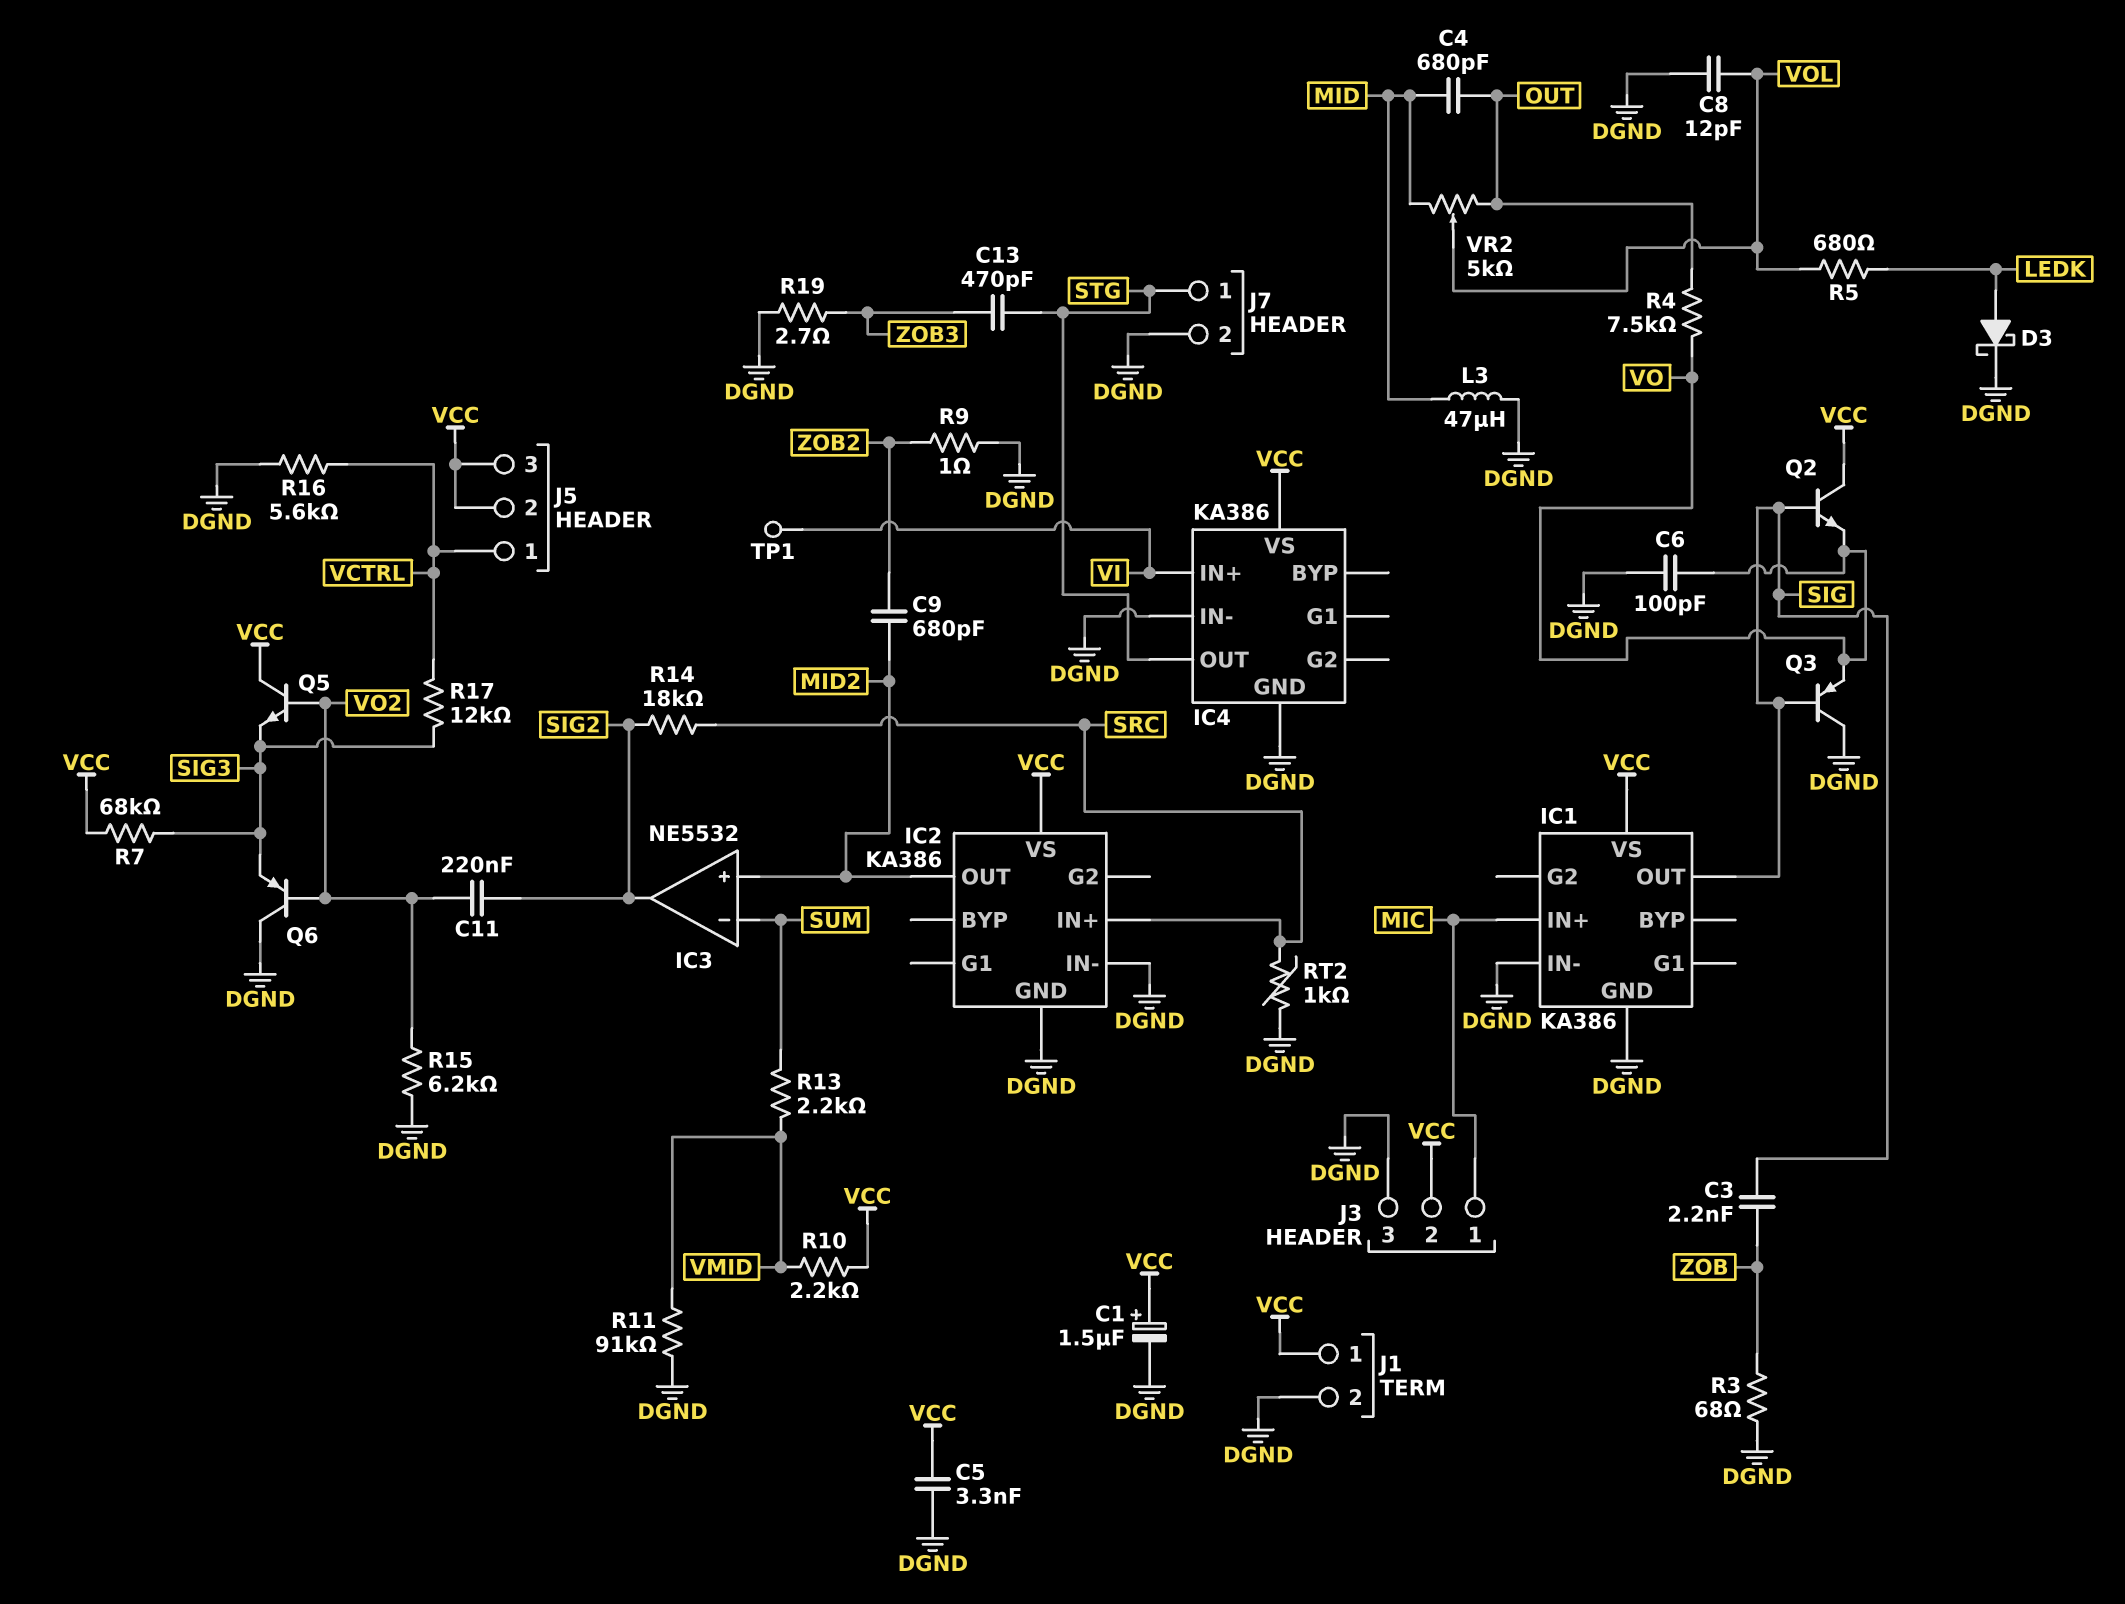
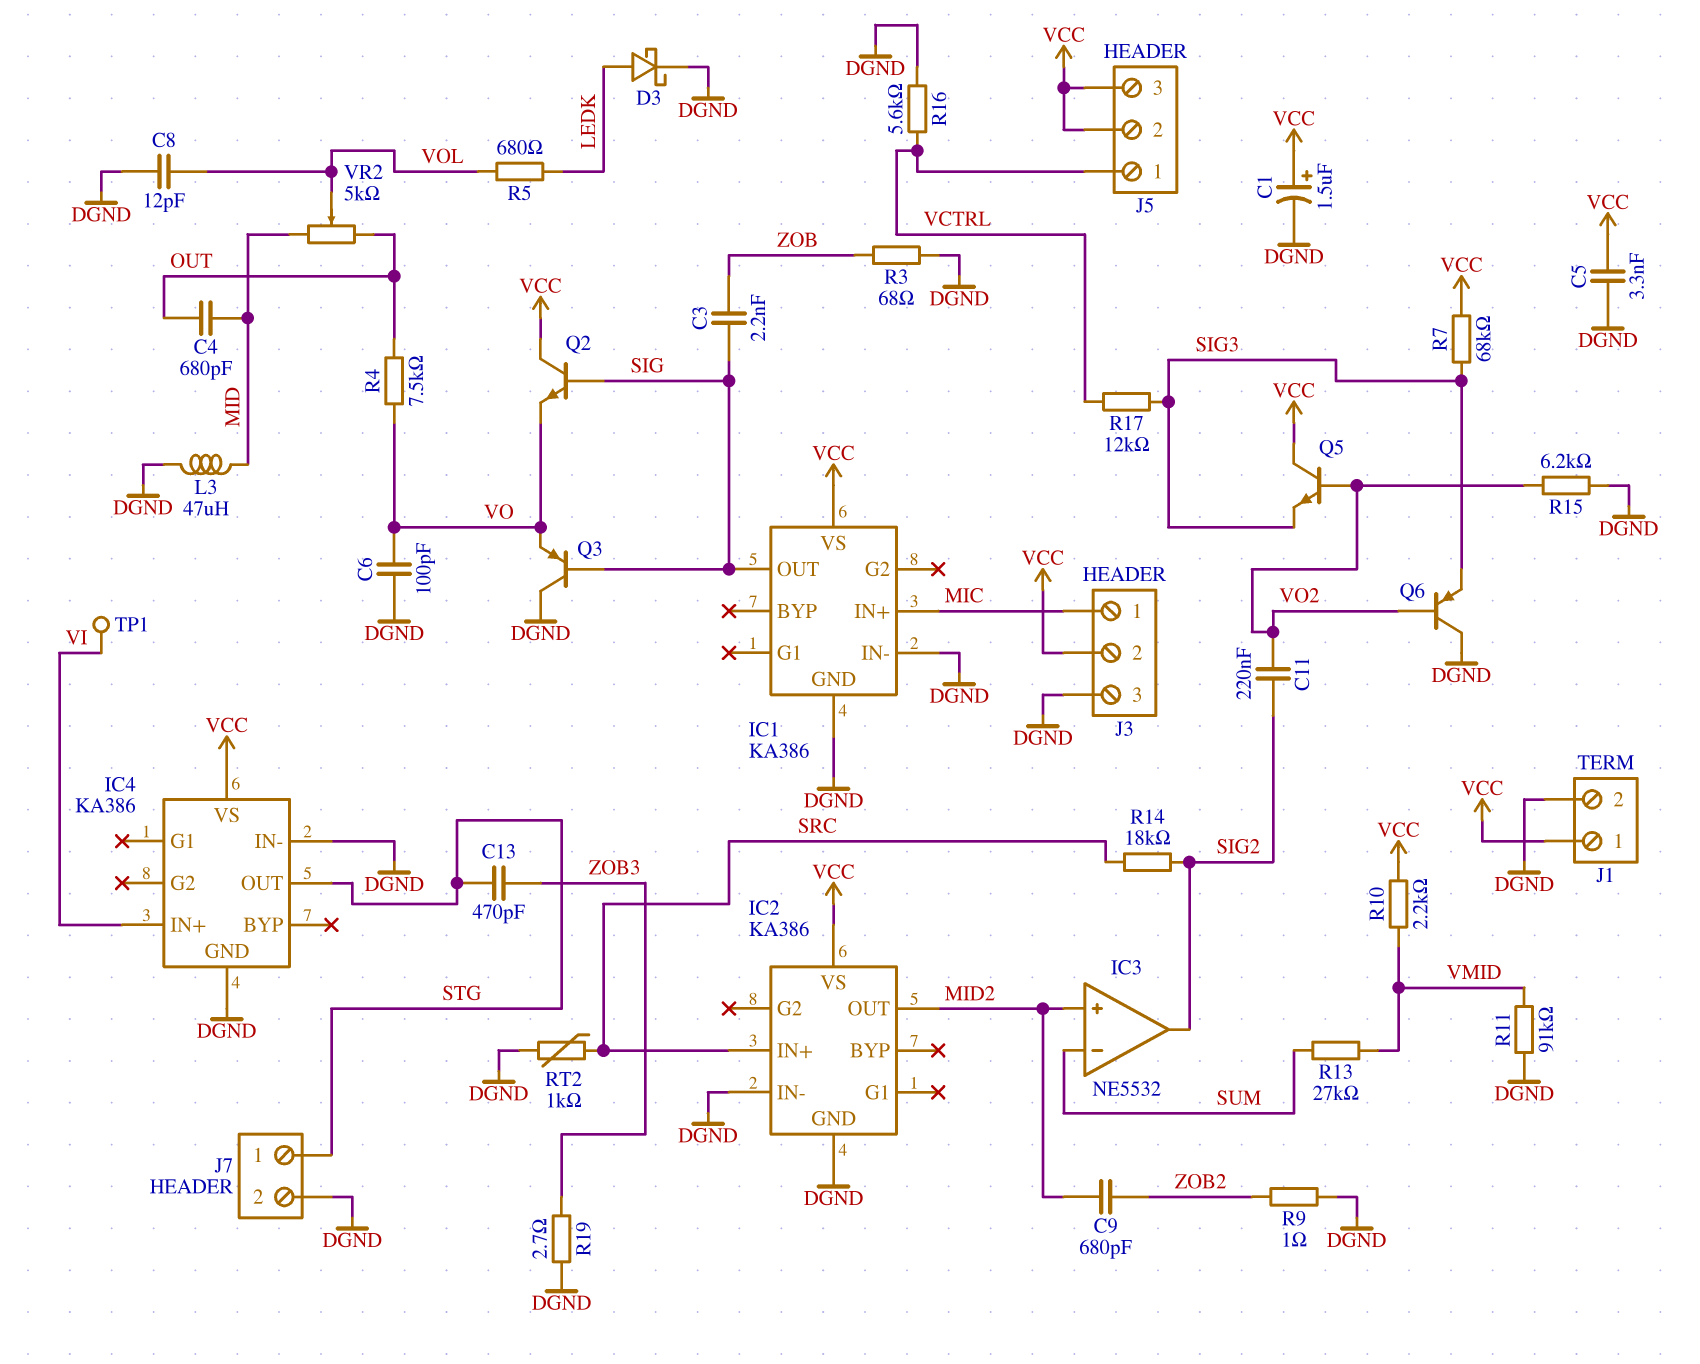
R13: 2.2k (SUM, VMID) -> 27k (SUM, VMID)

